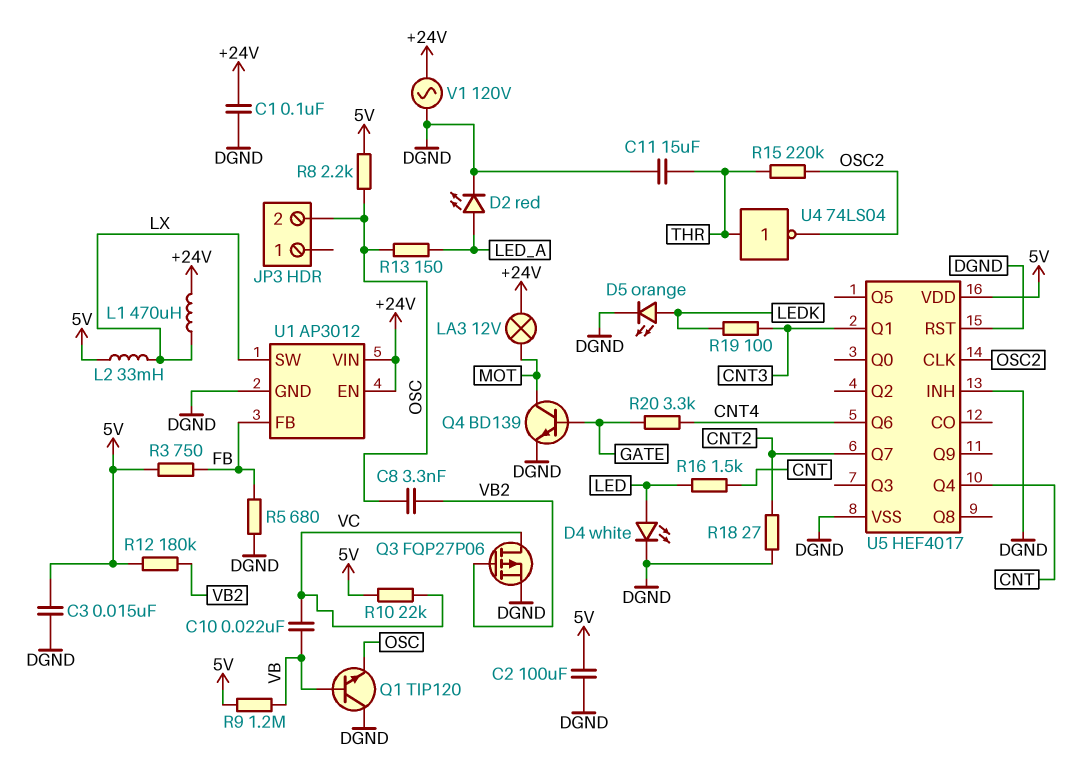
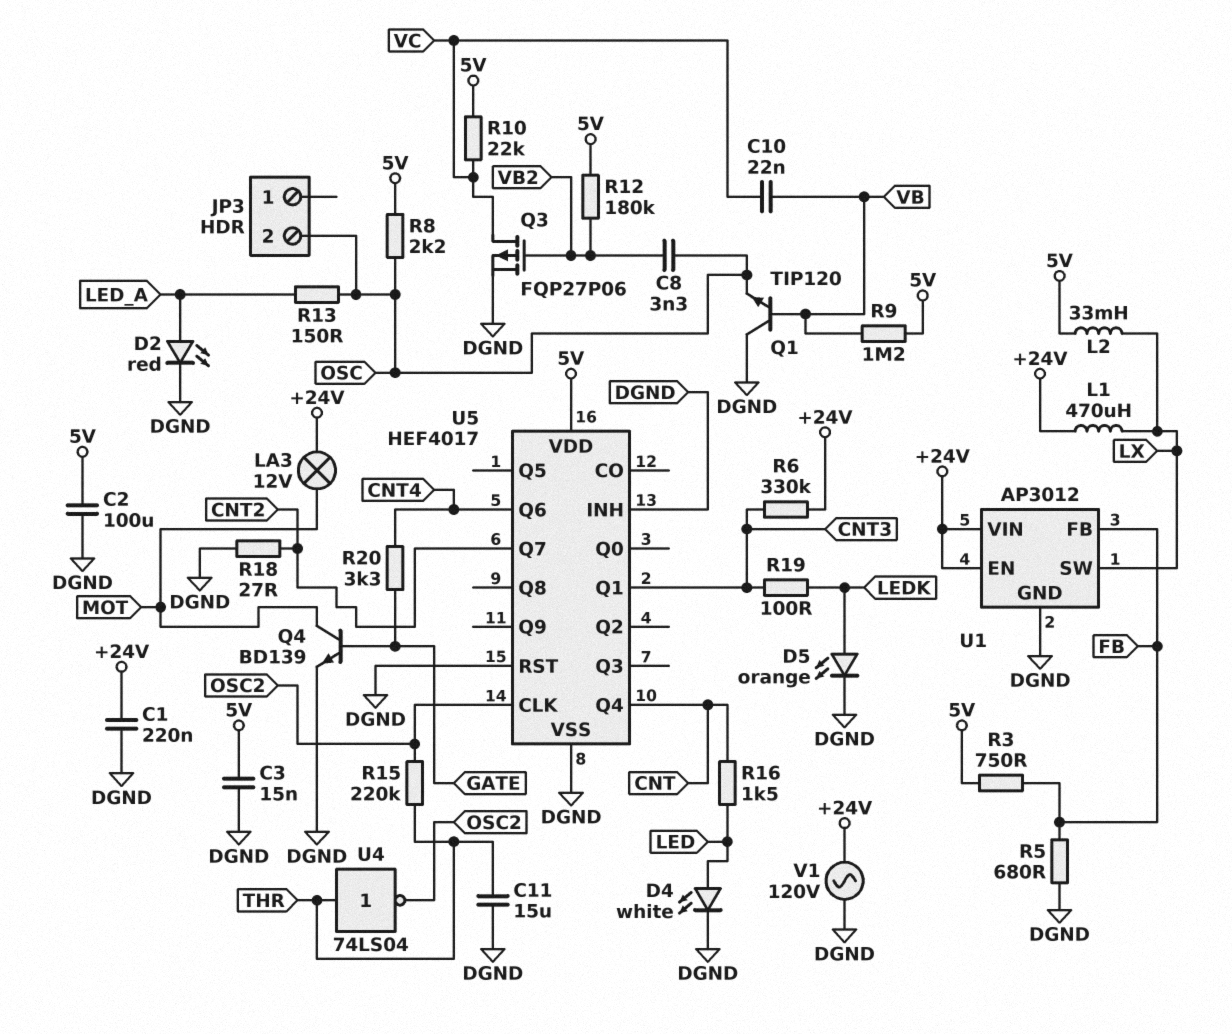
C1: 100nF (+24V, DGND) -> 220nF (+24V, DGND)
R6: none -> 330k (+24V, CNT3)

